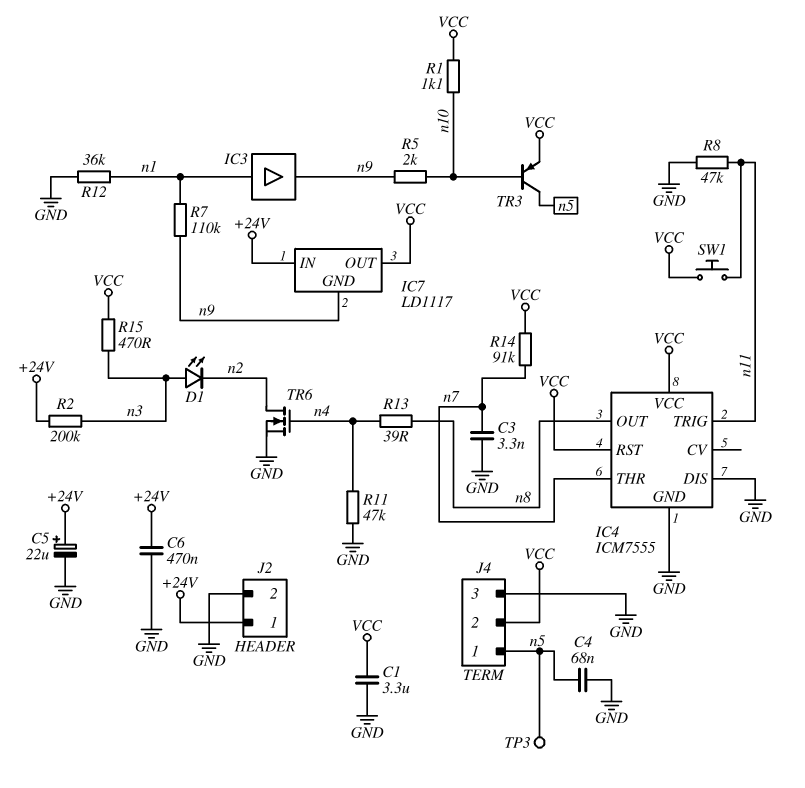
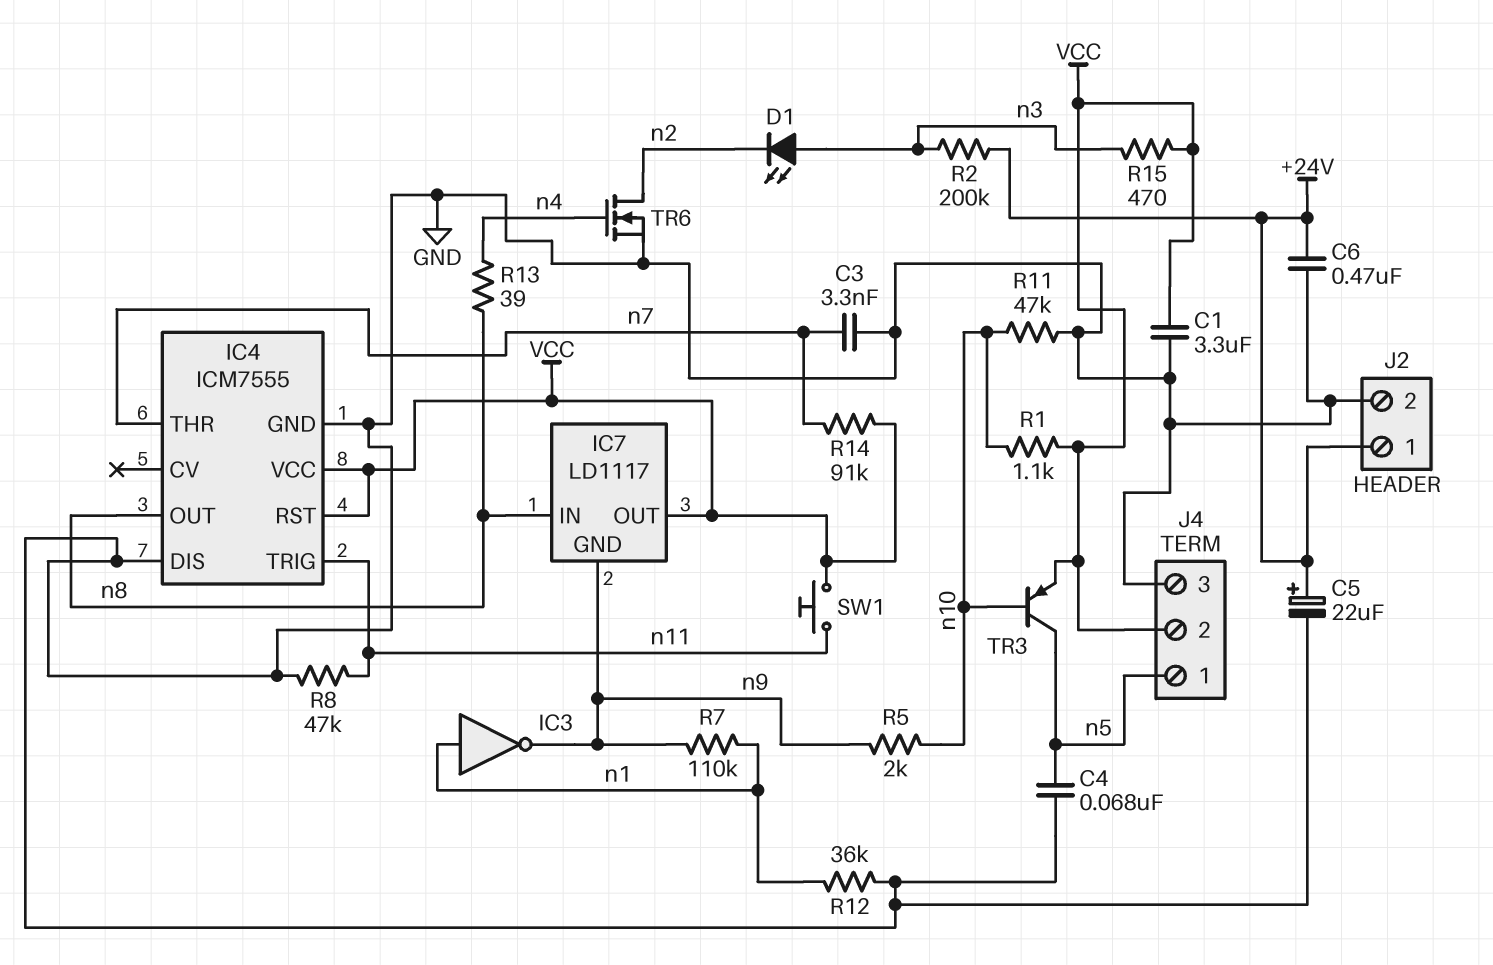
IC3: buffer (in n1, out n9) -> NOT (in n1, out n9)
IC7 pin IN: +24V -> n8
R11: 47k (GND, n4) -> 47k (GND, n10)
TP3: test point (n5) -> none

